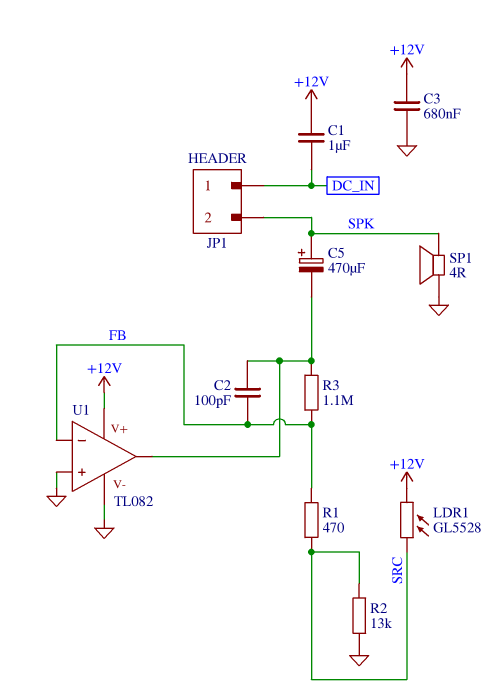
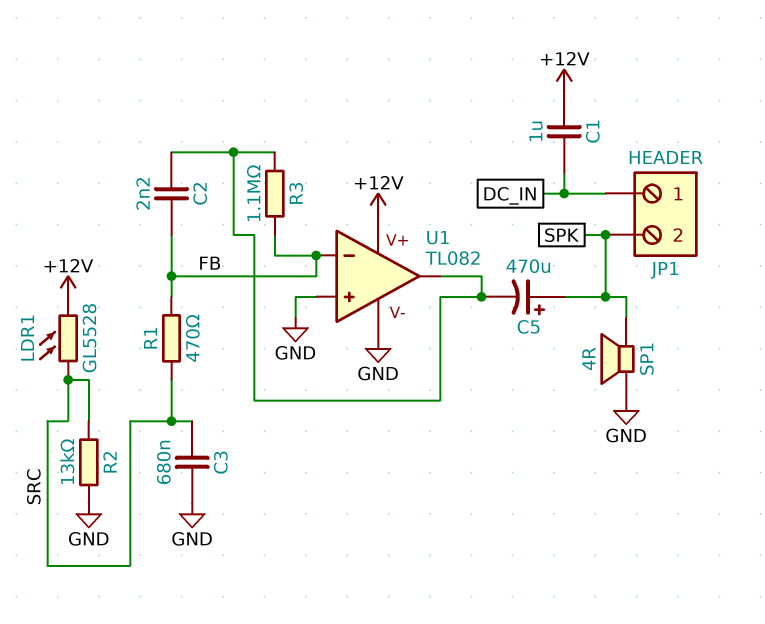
C2: 100pF (FB, U1/out) -> 2.2nF (FB, U1/out)
C3: 680nF (+12V, GND) -> 680nF (GND, SRC)

